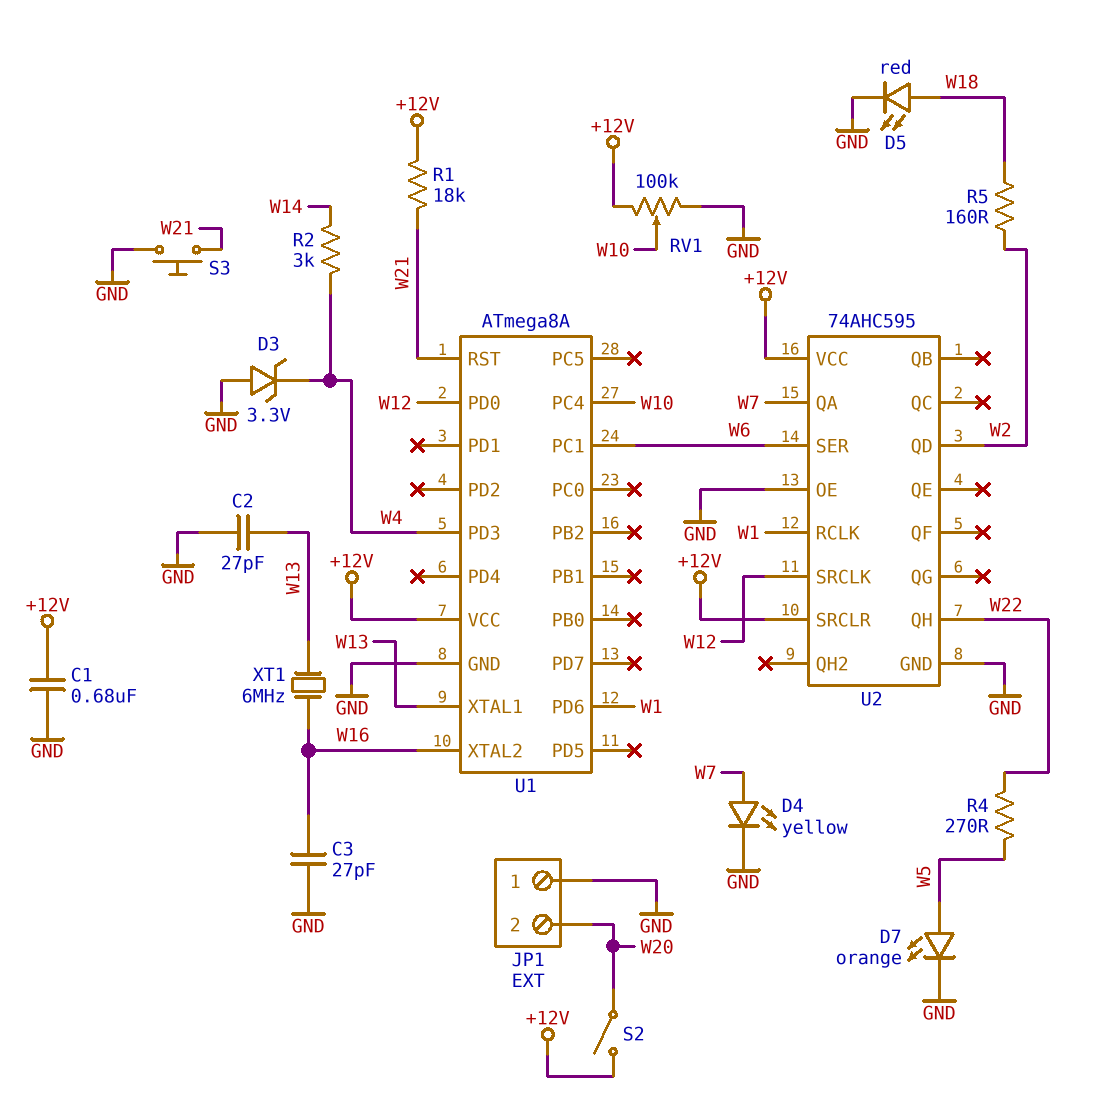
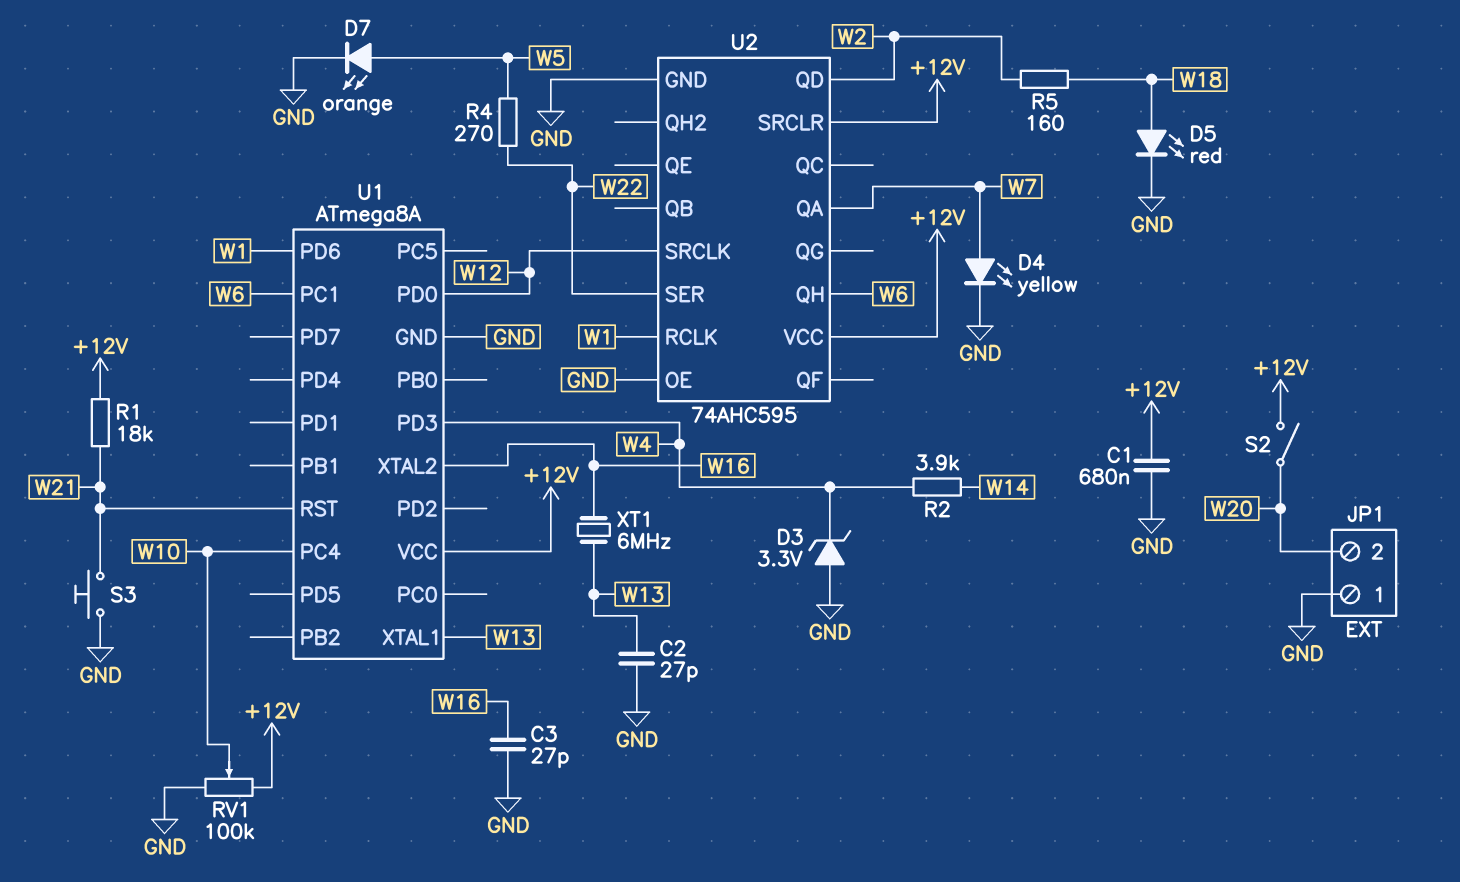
R2: 3k (W4, W14) -> 3.9k (W4, W14)
U2 pin QH: W22 -> W6
U2 pin SER: W6 -> W22

